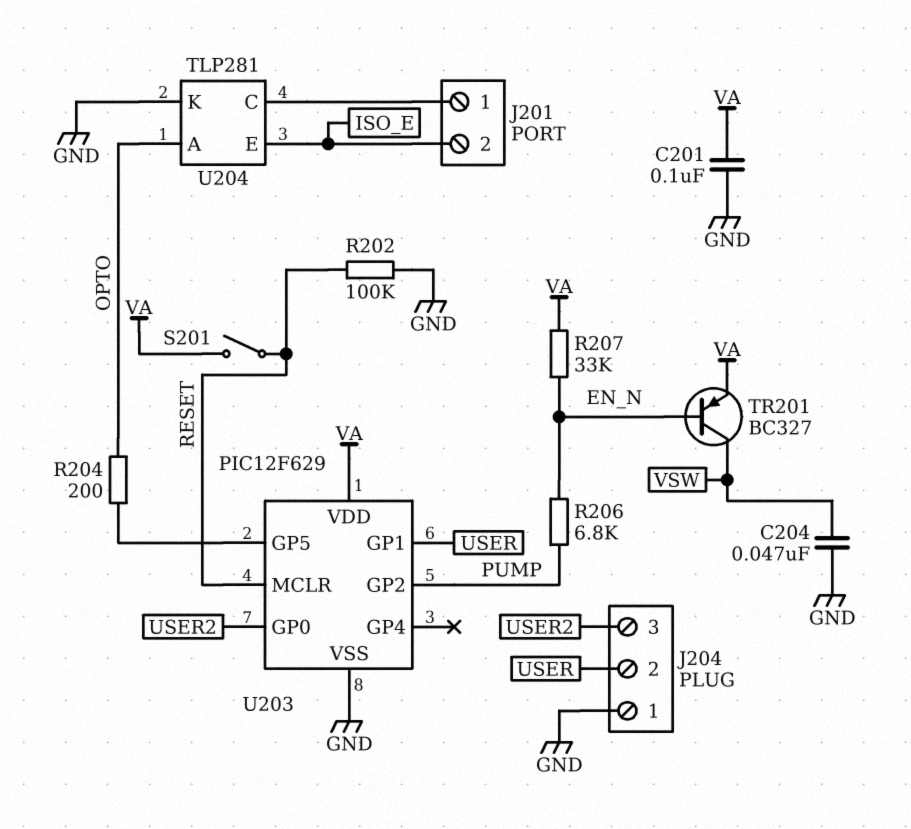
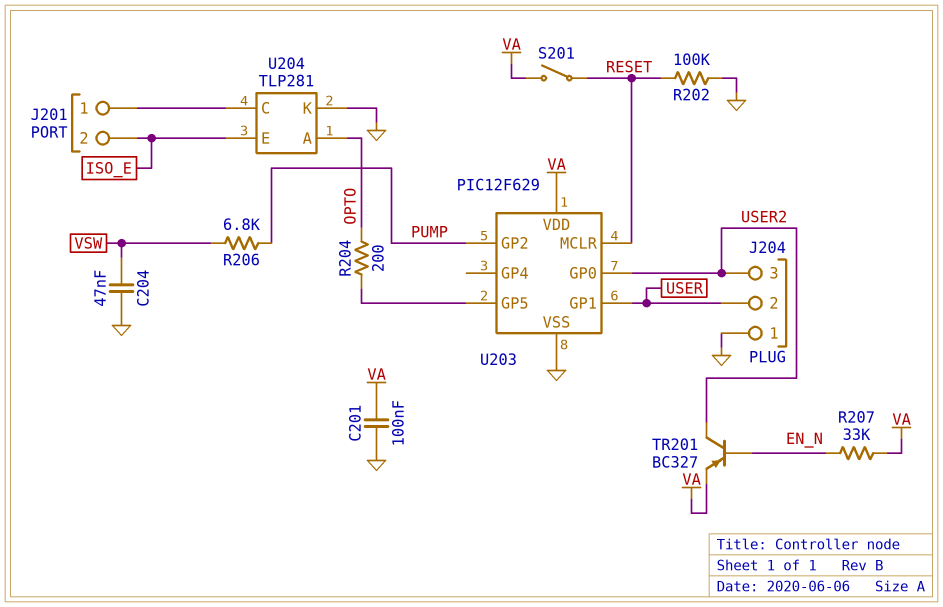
R206: 6.8k (EN_N, PUMP) -> 6.8k (PUMP, VSW)
TR201: PNP BC327 (B EN_N, C VSW, E VA) -> PNP BC327 (B EN_N, C USER2, E VA)

